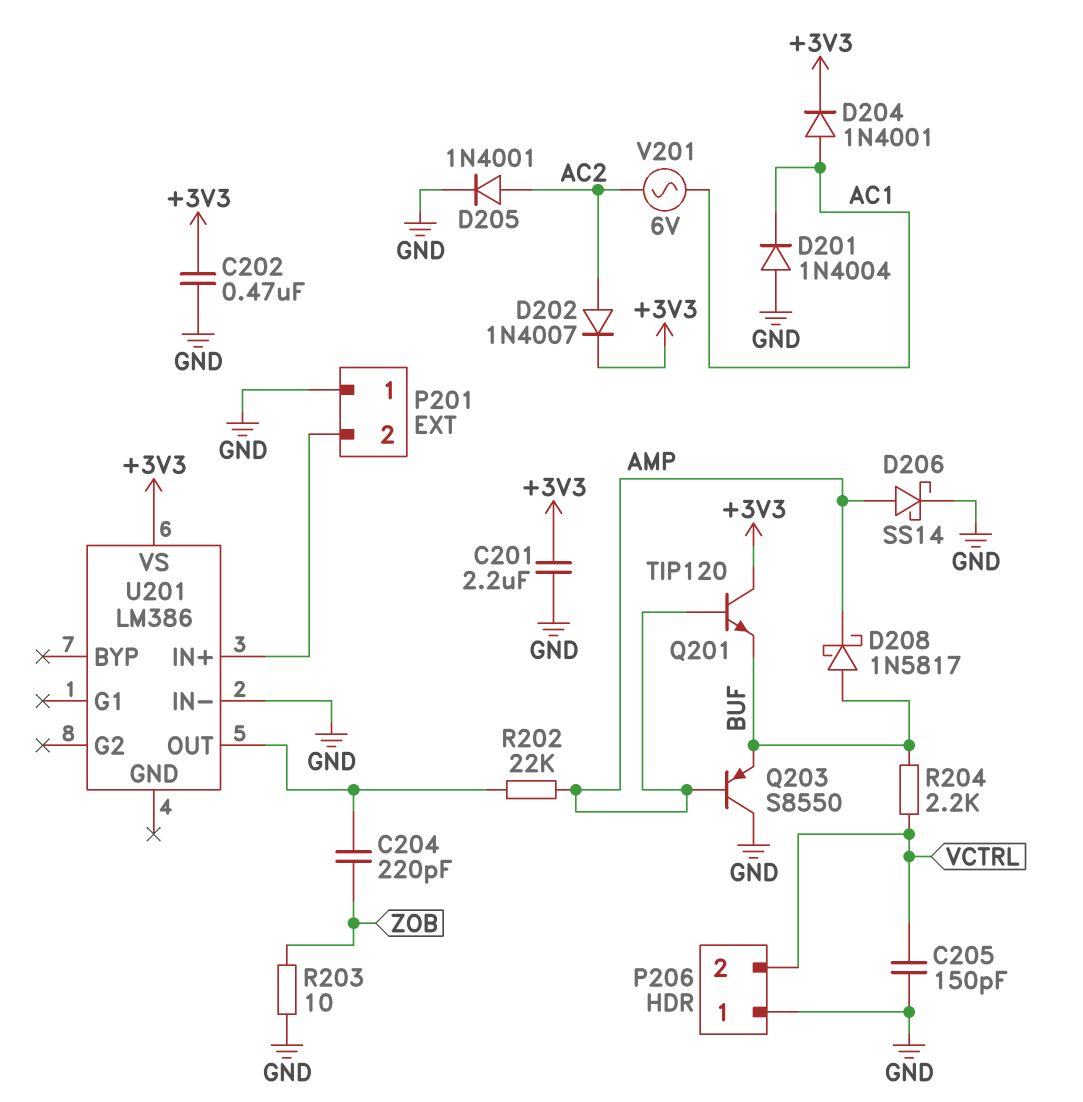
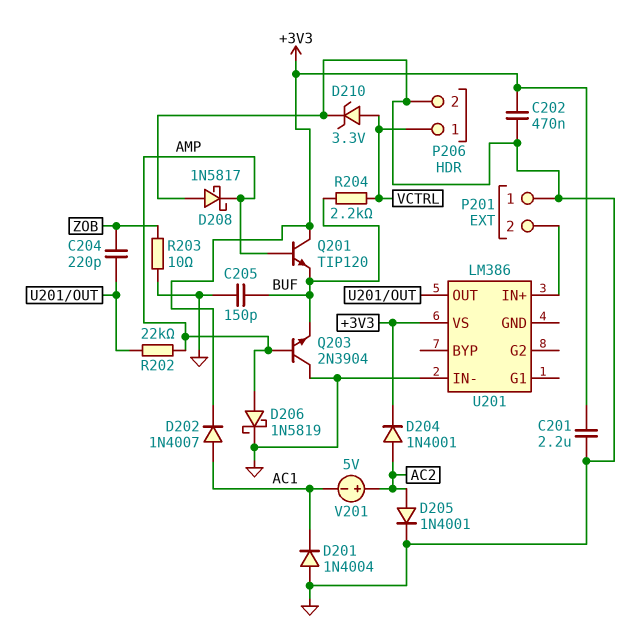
C205: 150pF (GND, VCTRL) -> 150pF (BUF, GND)
D202: diode 1N4007 (A AC2, K +3V3) -> diode 1N4007 (A AC1, K +3V3)
D204: diode 1N4001 (A AC1, K +3V3) -> diode 1N4001 (A AC2, K +3V3)
D206: schottky SS14 (A AMP, K GND) -> schottky 1N5819 (A AMP, K GND)
D208: schottky 1N5817 (A BUF, K AMP) -> schottky 1N5817 (A GND, K AMP)
D210: none -> zener 3.3V (A VCTRL, K GND)
P206 pin 1: GND -> VCTRL
P206 pin 2: VCTRL -> GND
Q203: PNP S8550 (B AMP, C GND, E BUF) -> NPN 2N3904 (B AMP, C GND, E BUF)
V201: AC 6V (AC1, AC2) -> 5V (plus AC2, minus AC1)

